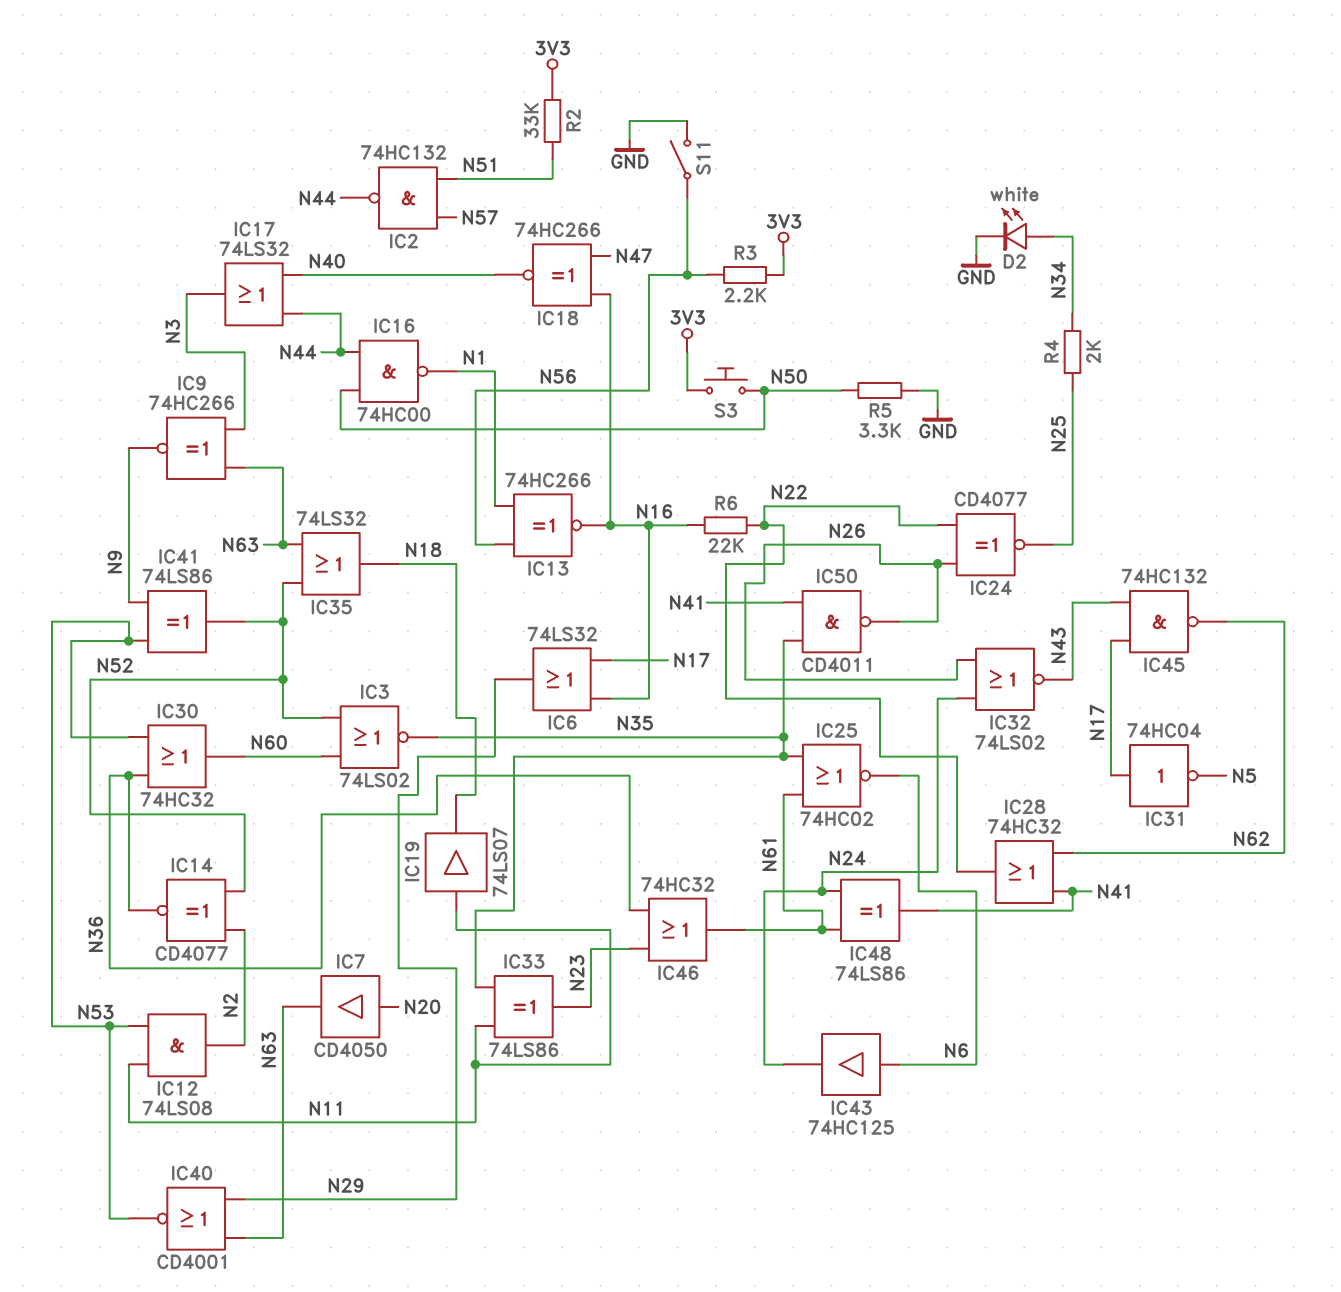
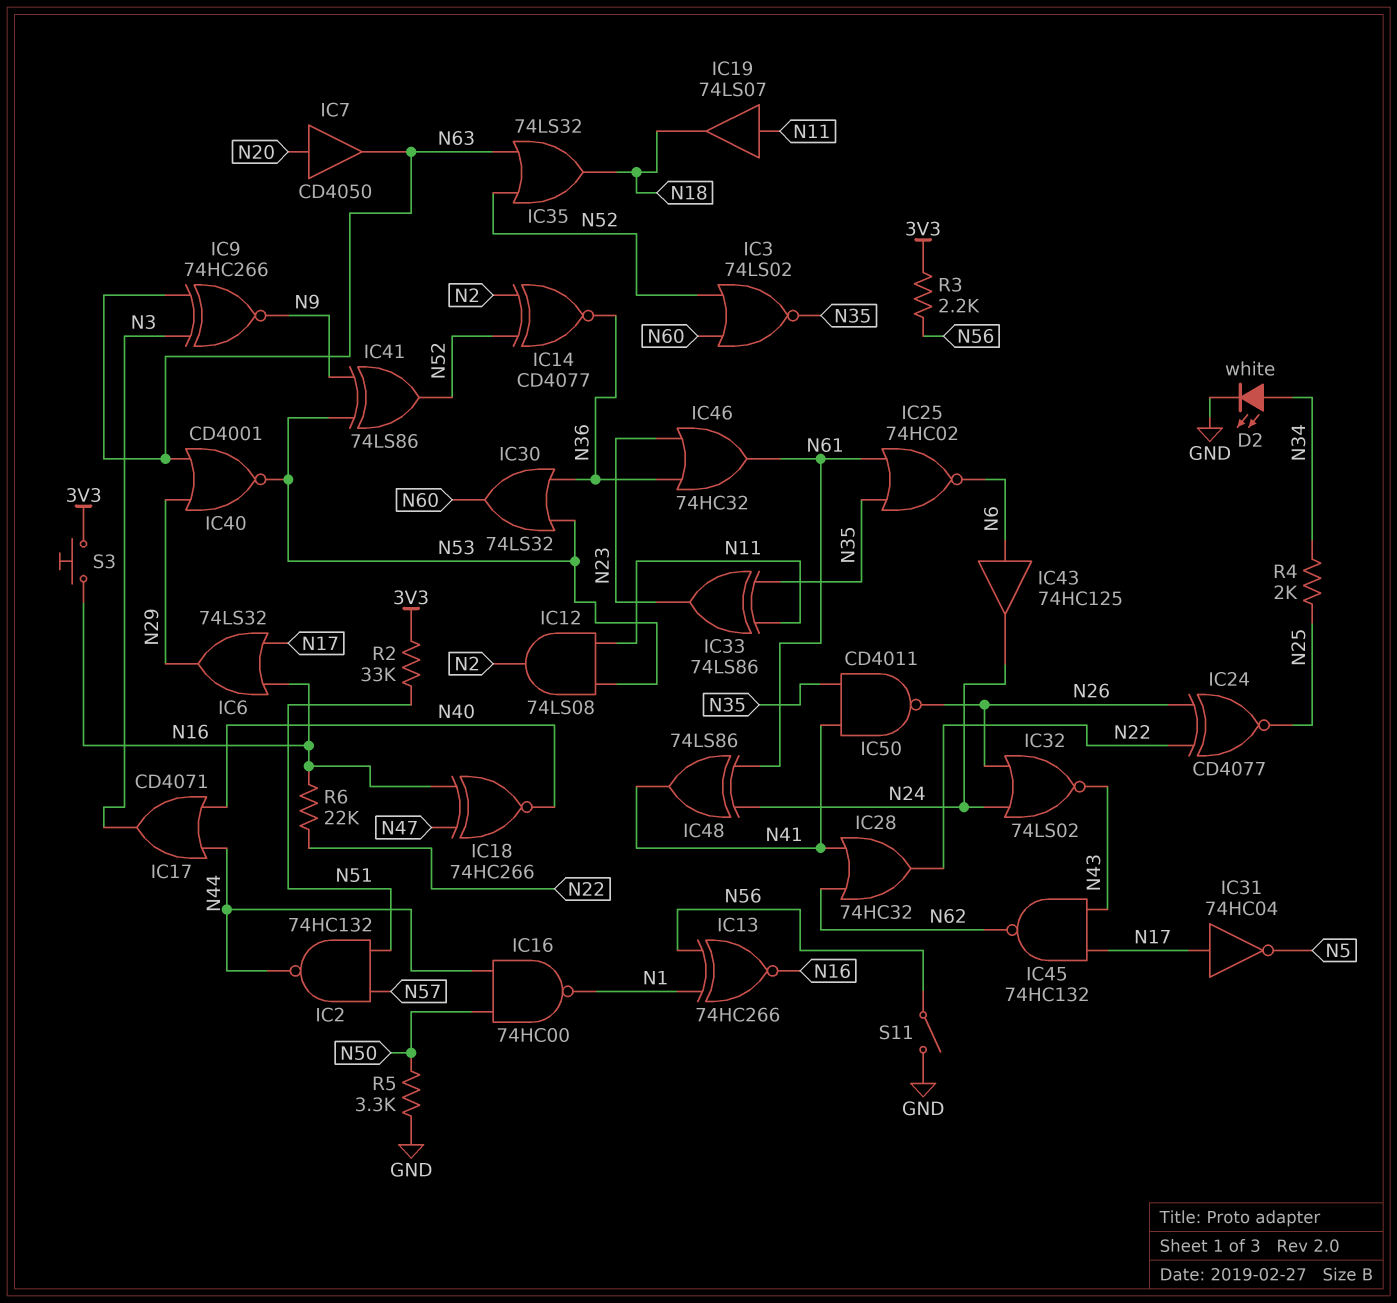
IC17: OR 74LS32 (in N40, in N44, out N3) -> OR CD4071 (in N40, in N44, out N3)
IC30: OR 74HC32 (in N36, in N53, out N60) -> OR 74LS32 (in N36, in N53, out N60)
S3: button (3V3, N50) -> button (3V3, N16)

